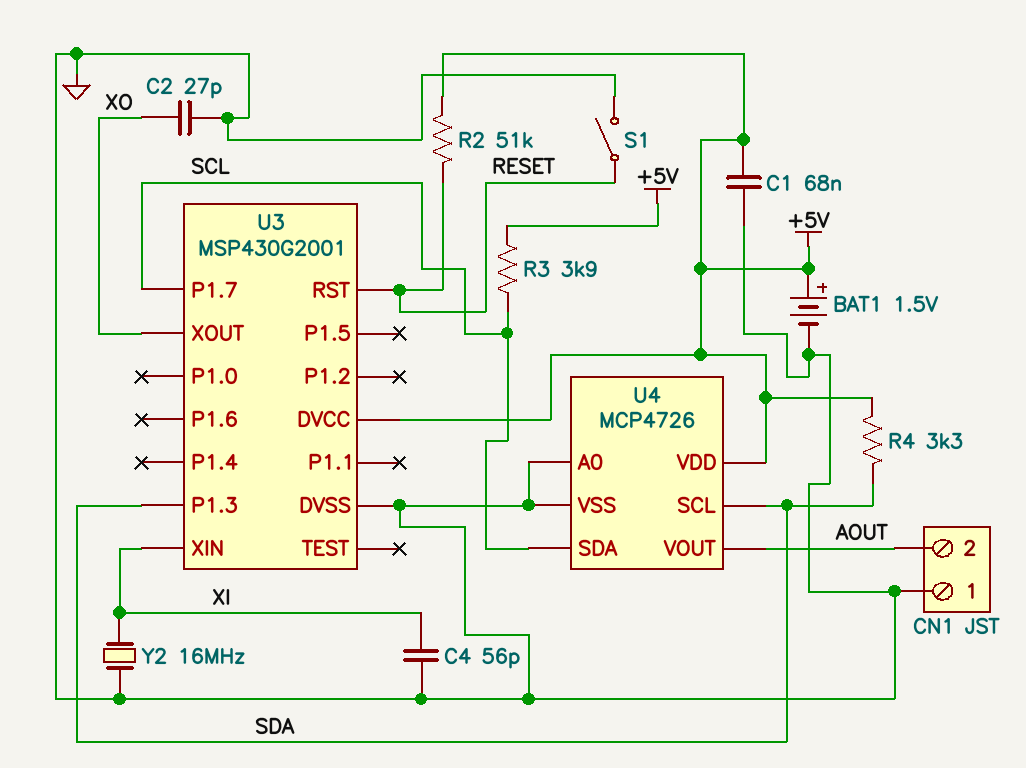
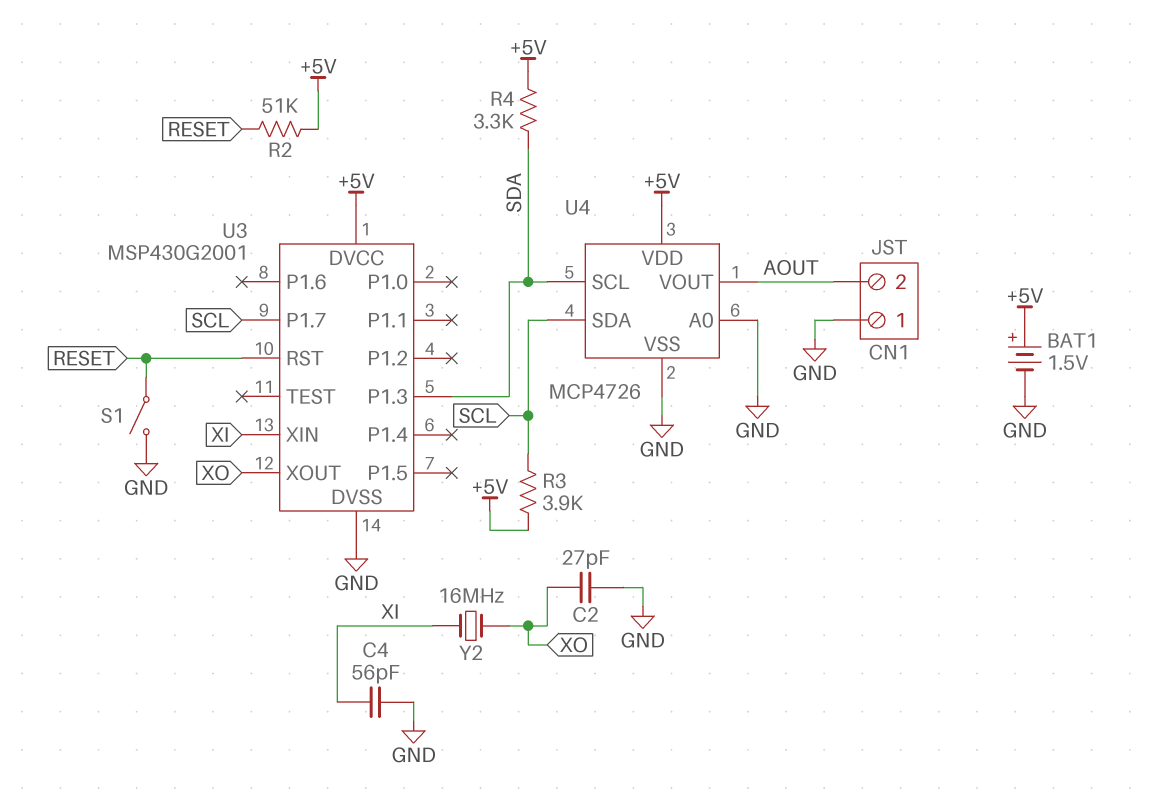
C1: 68nF (+5V, GND) -> none
Y2: 16MHz (GND, XI) -> 16MHz (XI, XO)

